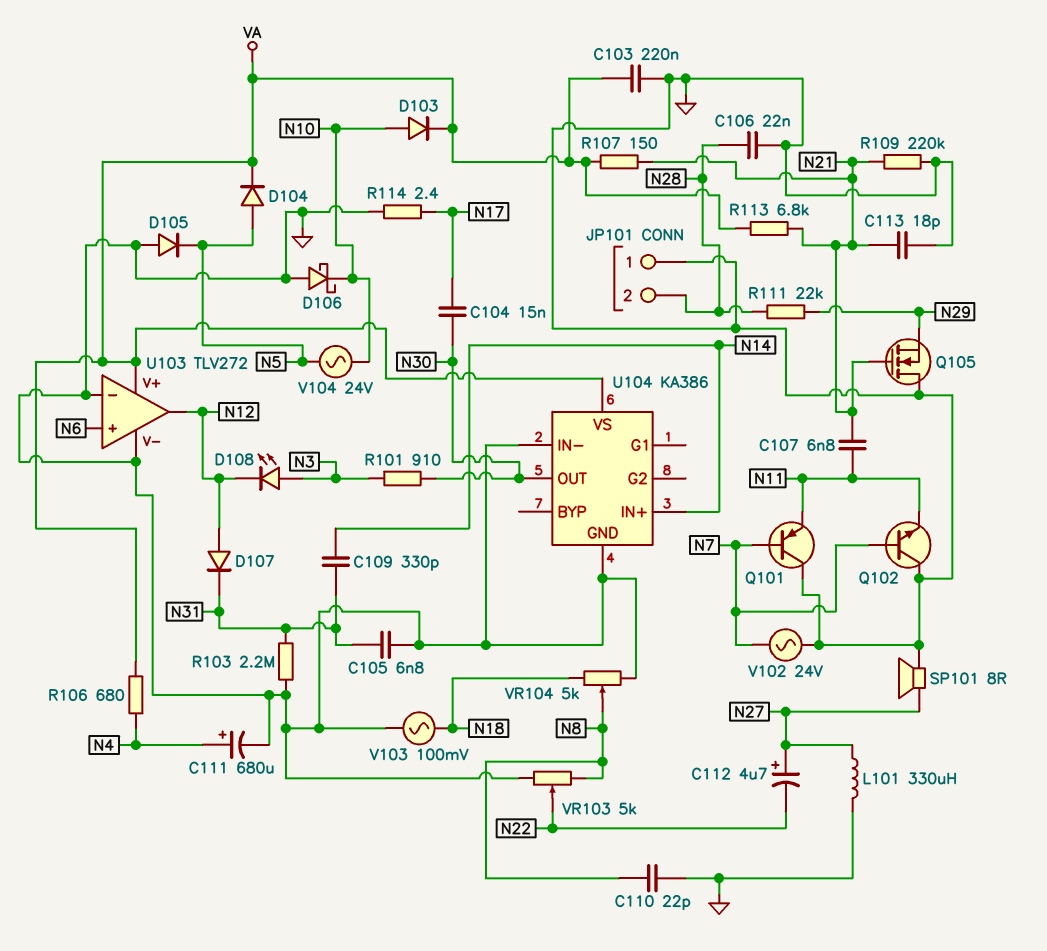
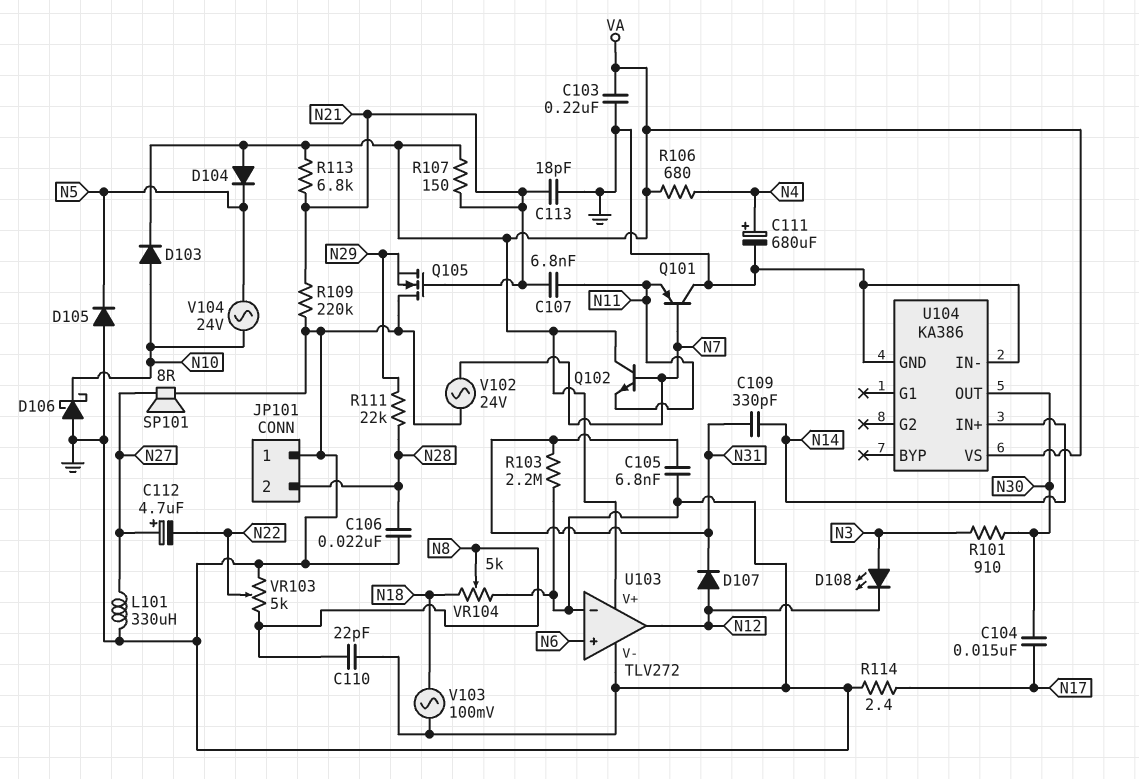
D104: diode (A N5, K VA) -> diode (A VA, K N5)
Q102: NPN (B N7, C GND, E N11) -> NPN (B N7, C VA, E N11)

